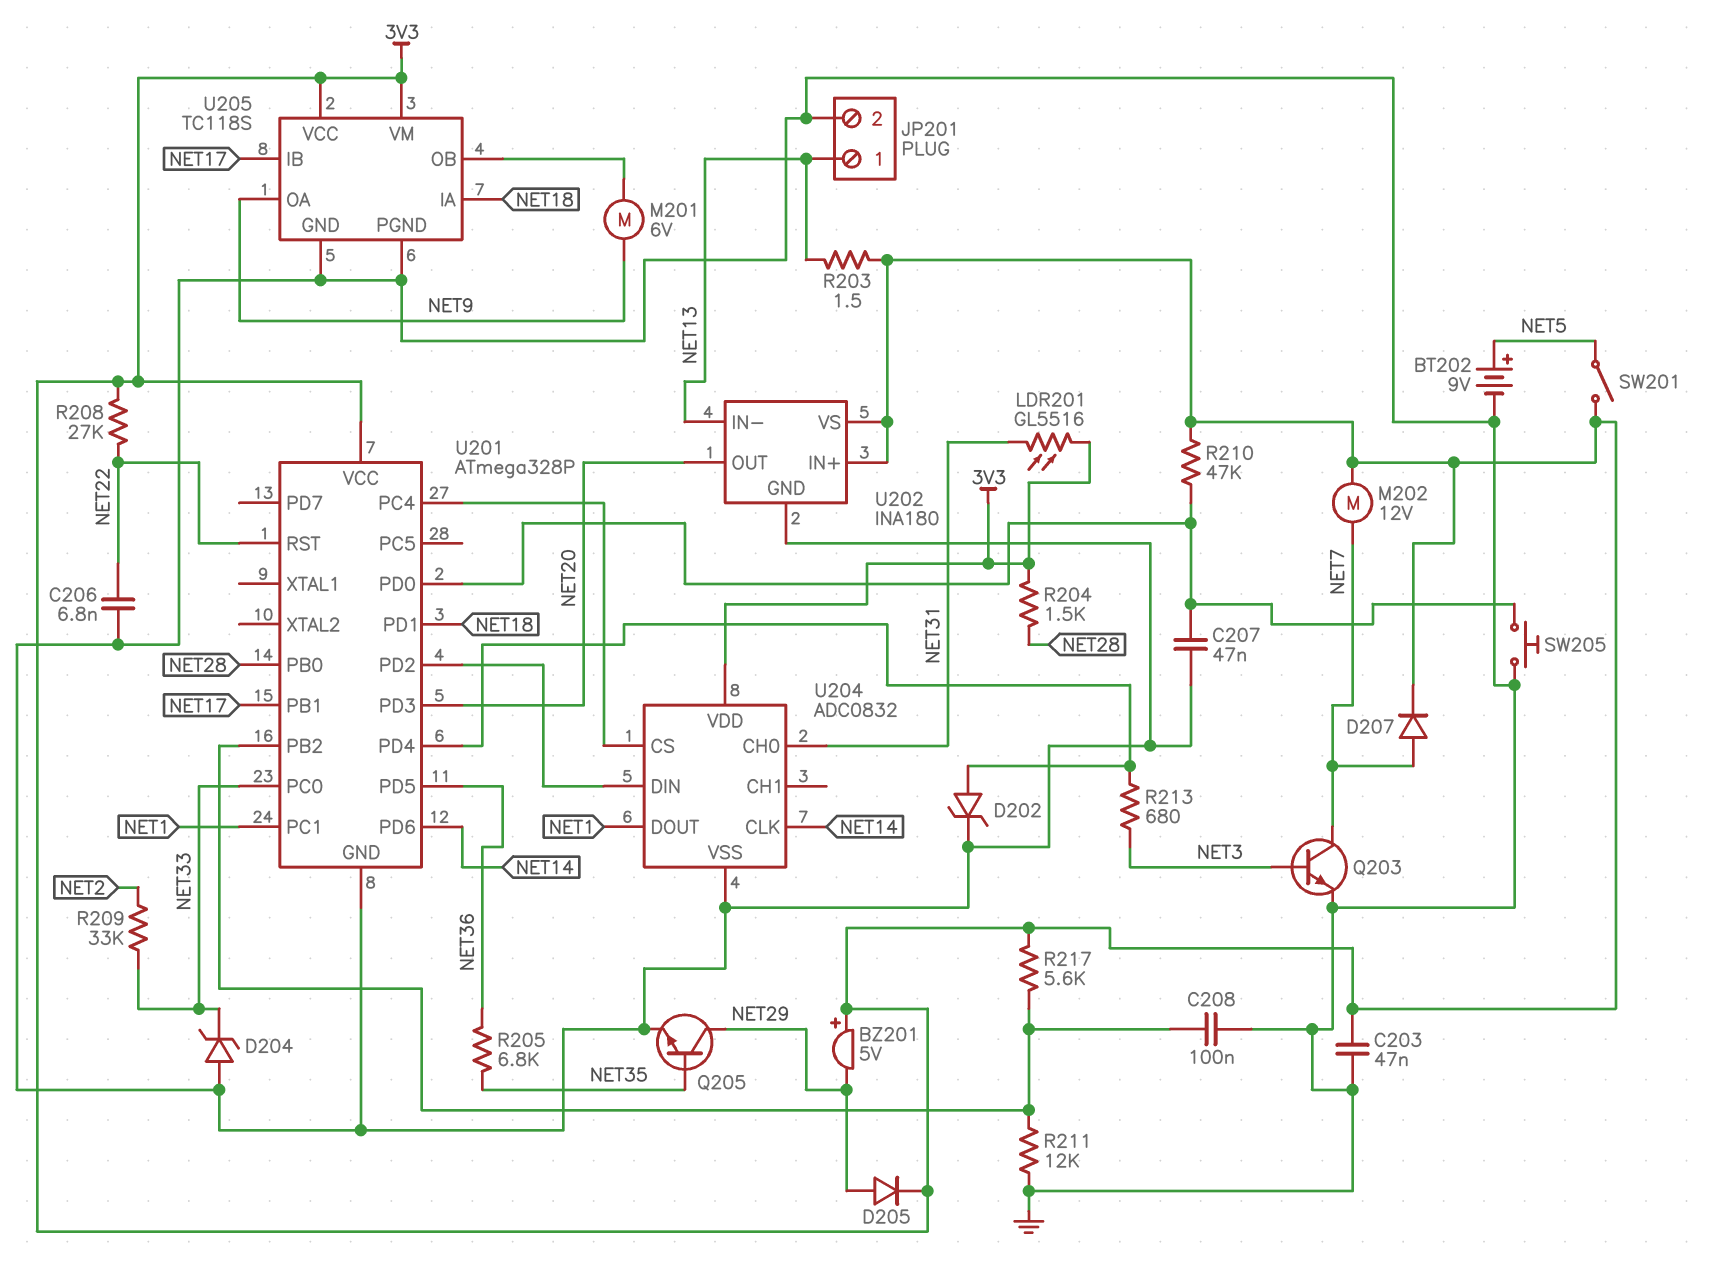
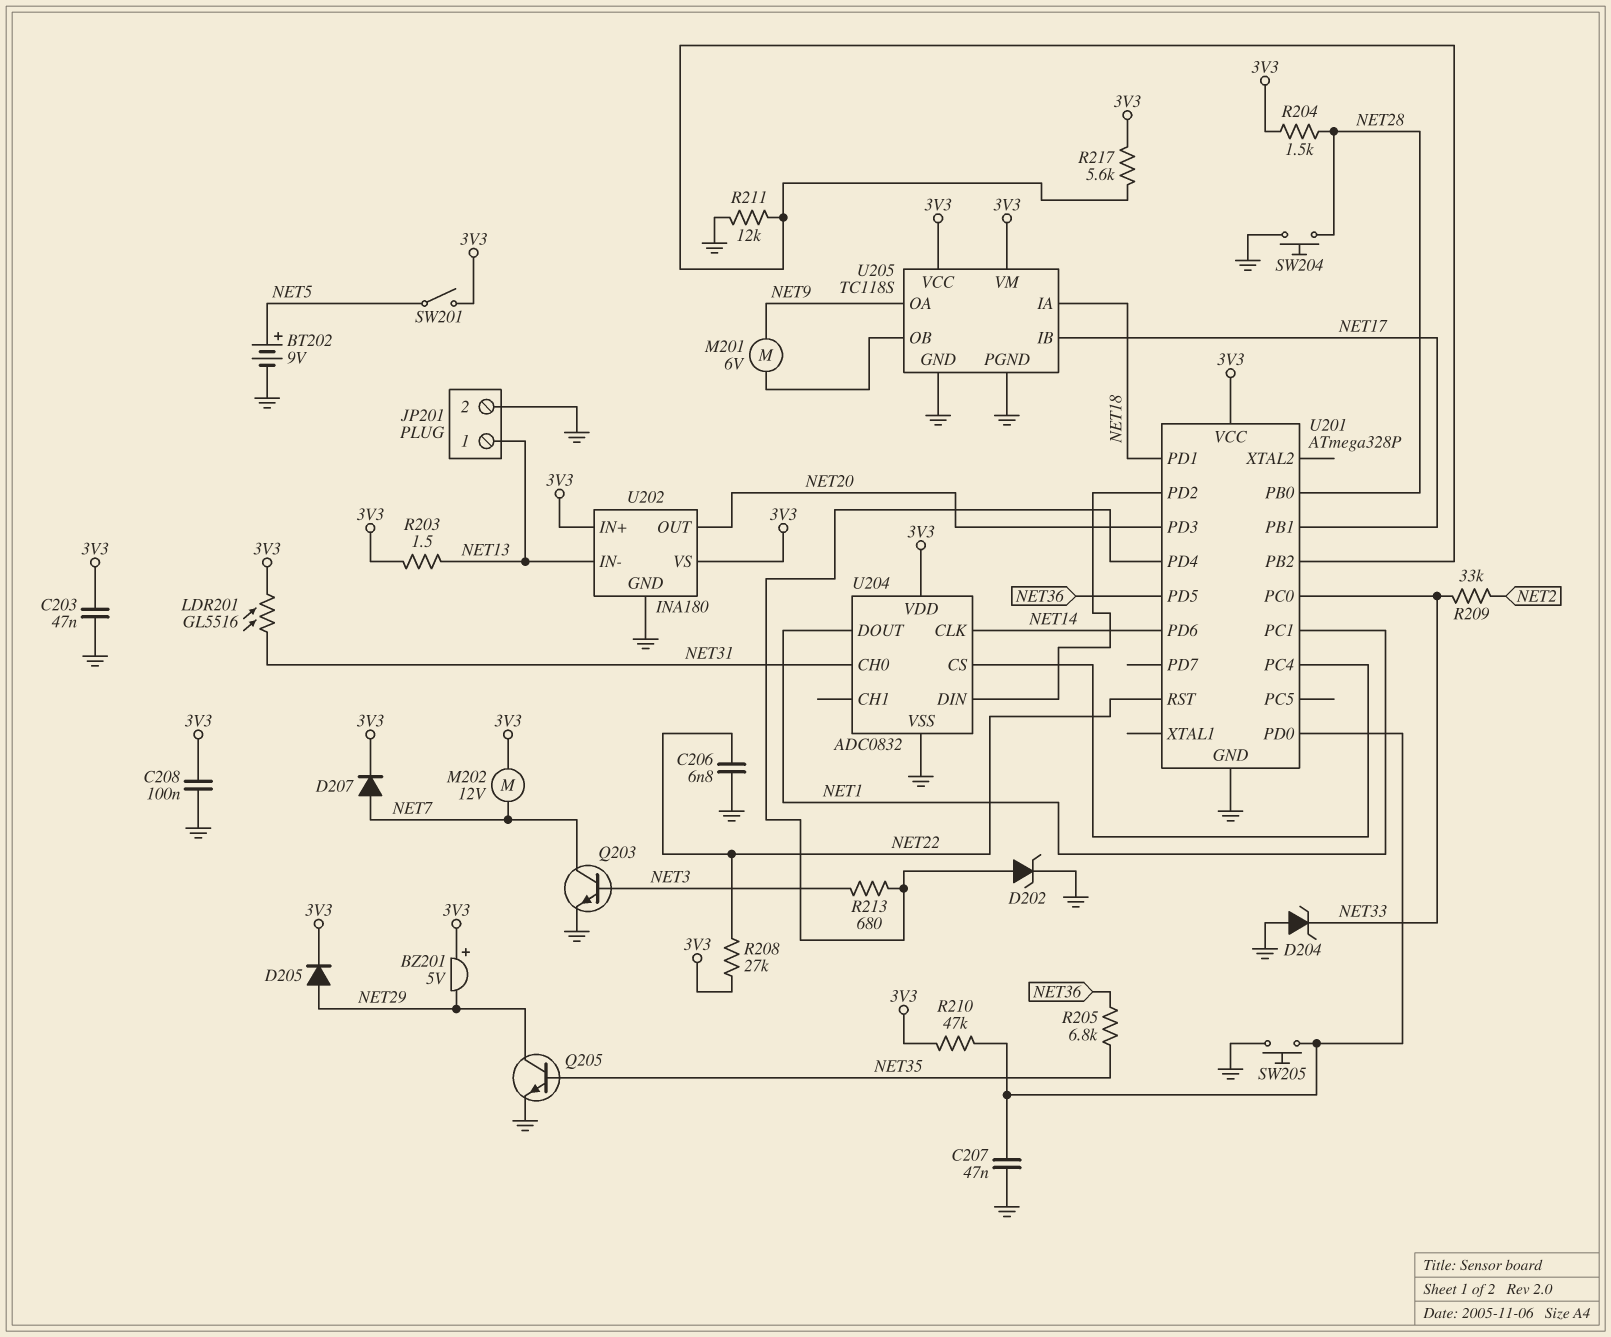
C208: 100nF (GND, U201/PB2) -> 100nF (3V3, GND)
SW204: none -> button (GND, NET28)

